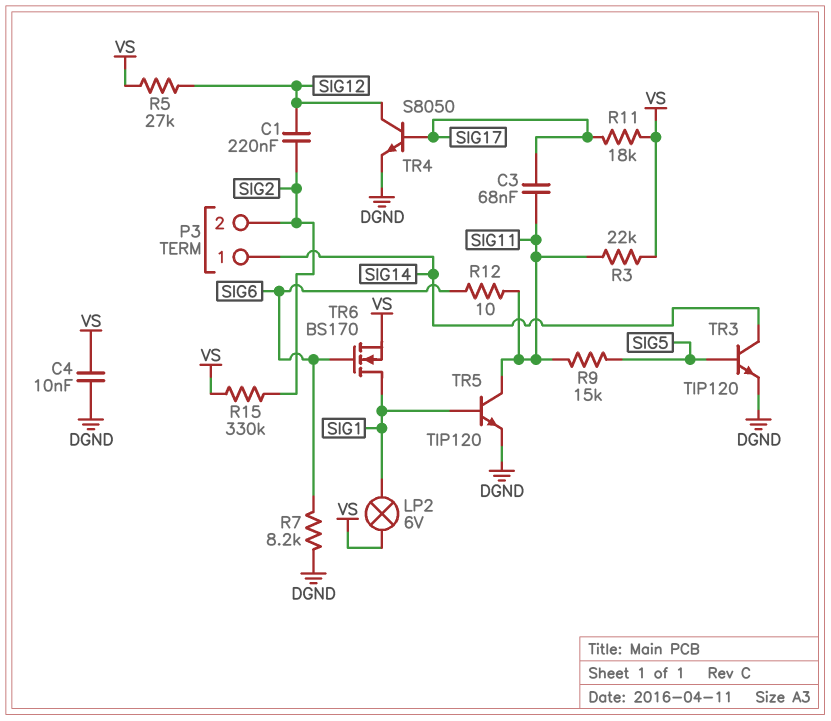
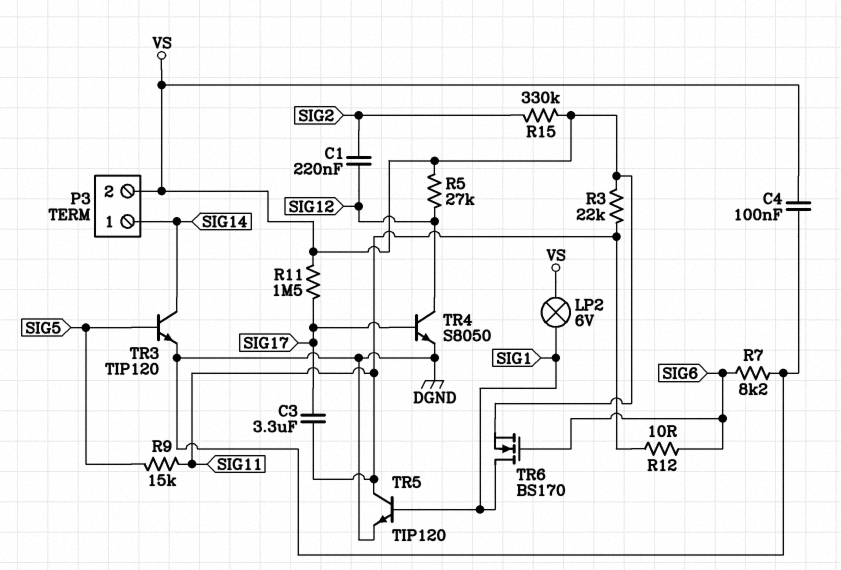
C3: 68nF (SIG11, SIG17) -> 3.3uF (SIG11, SIG17)
C4: 10nF (DGND, VS) -> 100nF (DGND, VS)
P3 pin 2: SIG2 -> VS
R11: 18k (SIG17, VS) -> 1.5M (SIG17, VS)

